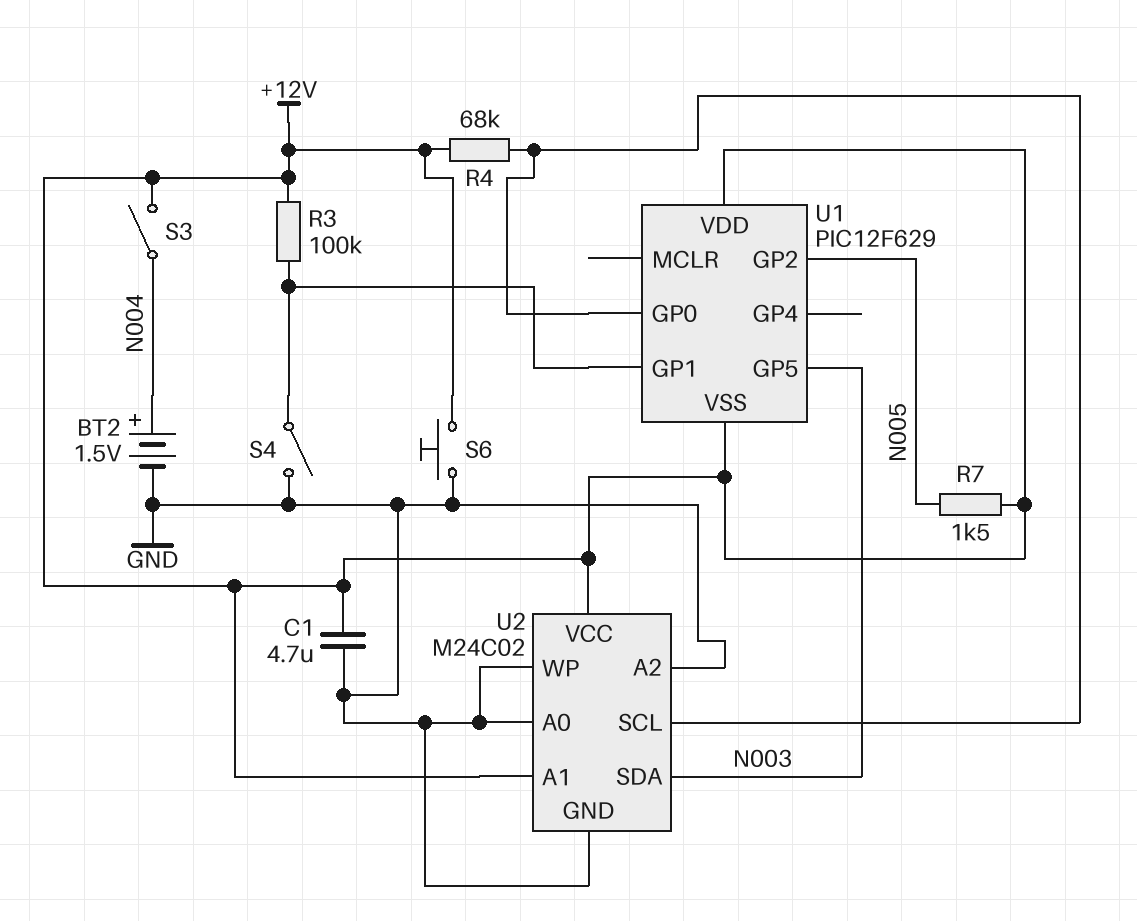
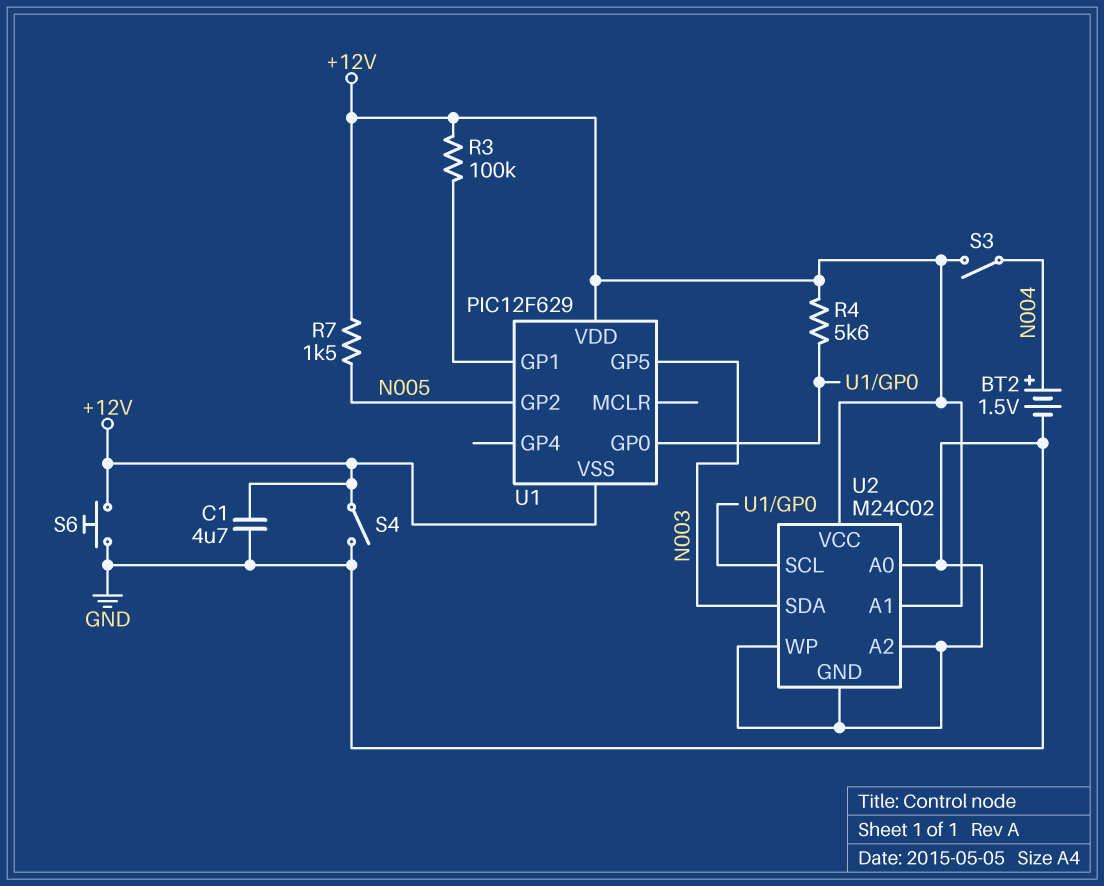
R4: 68k (+12V, U1/GP0) -> 5.6k (+12V, U1/GP0)
S4: switch (GND, U1/GP1) -> switch (+12V, GND)

